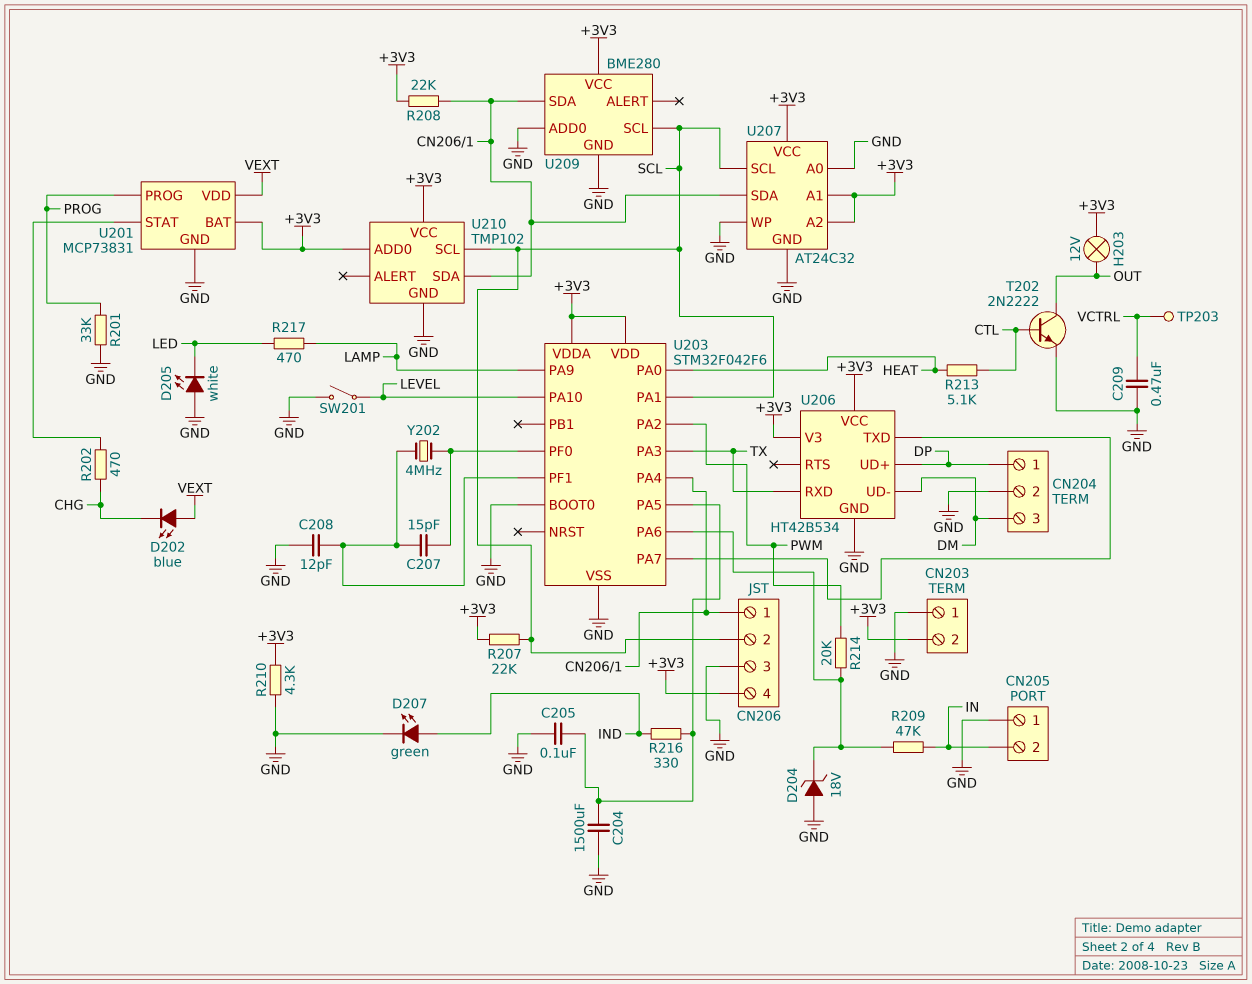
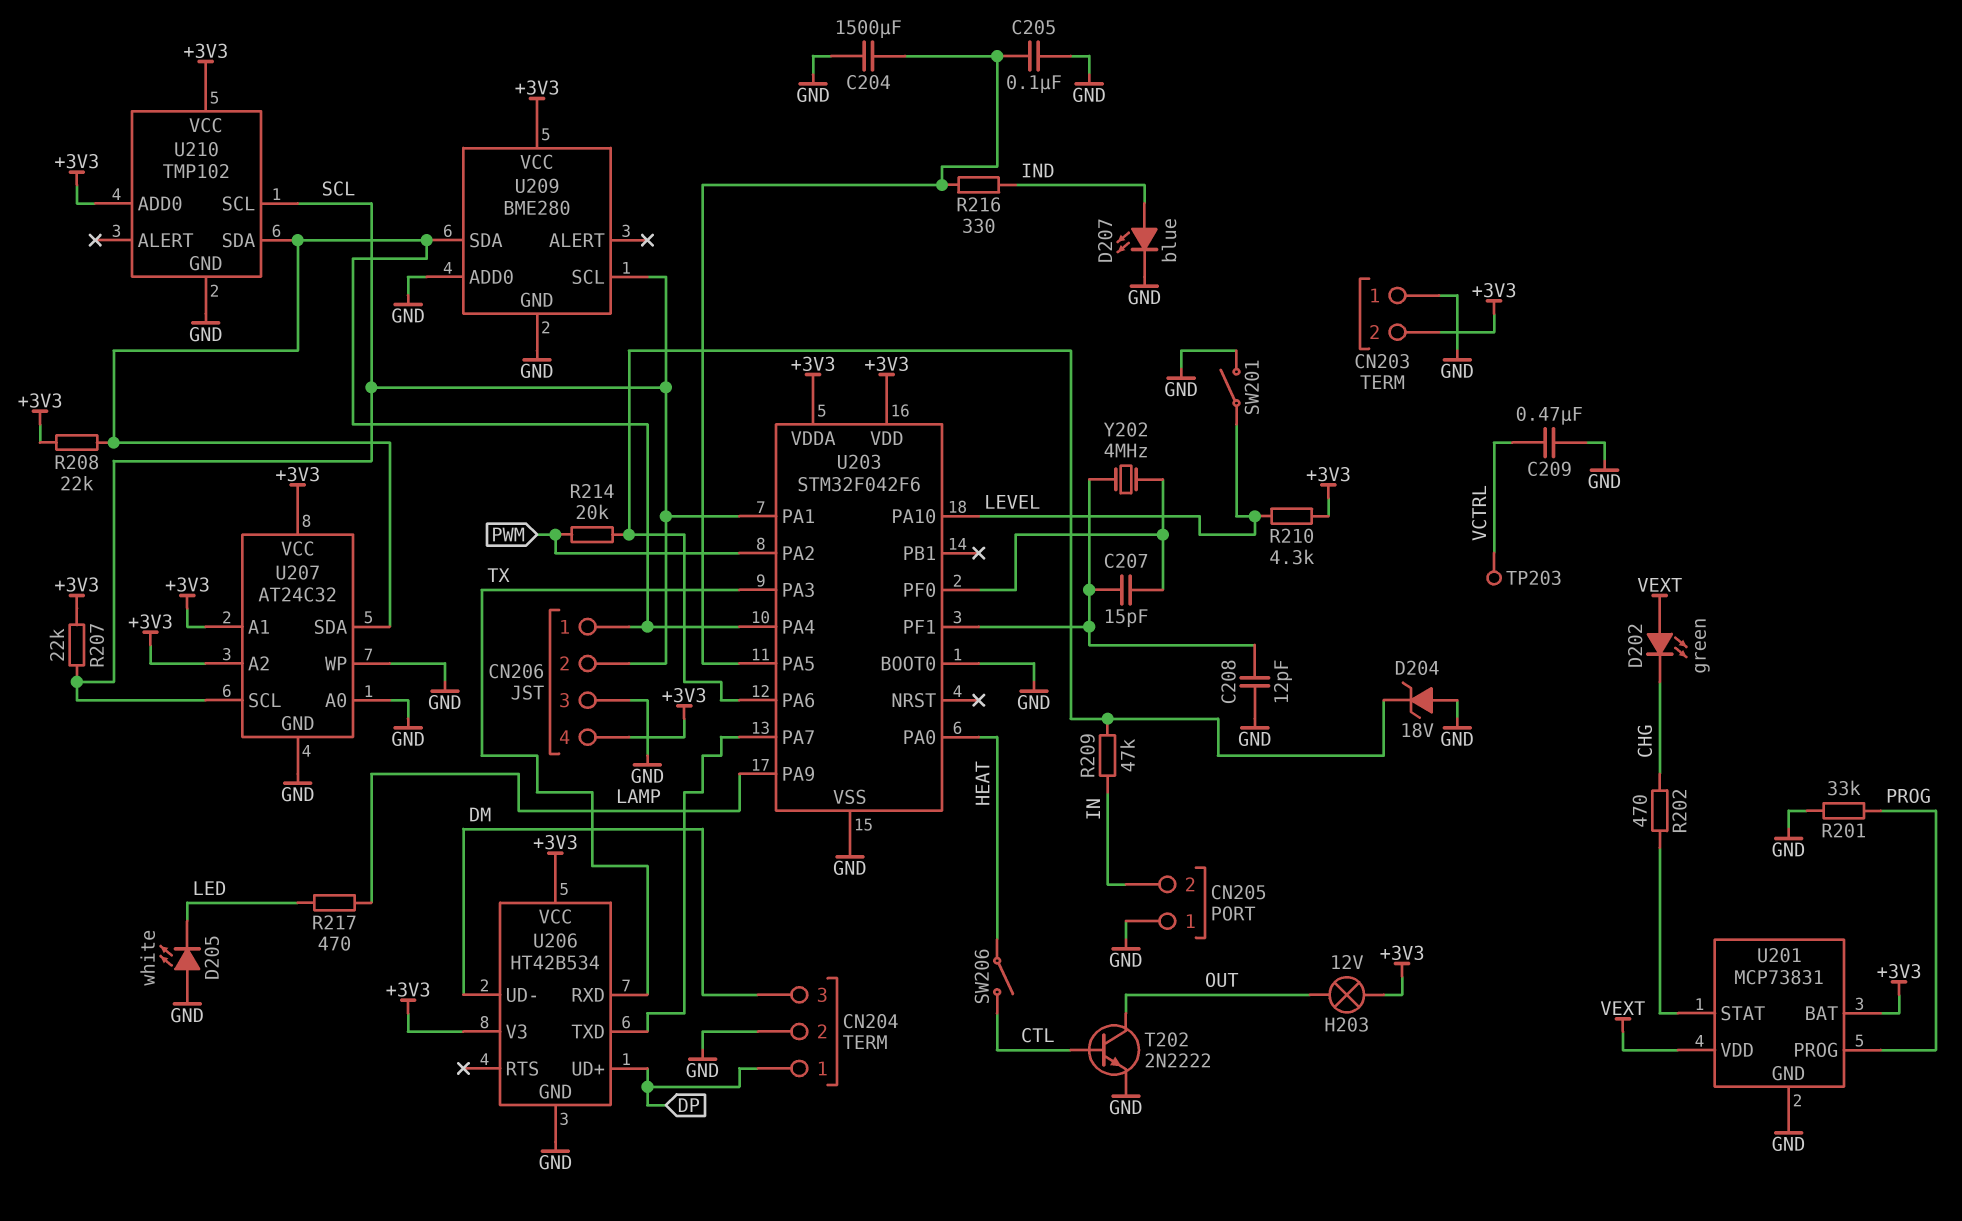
D202: LED blue (A VEXT, K CHG) -> LED green (A VEXT, K CHG)
D207: LED green (A IND, K GND) -> LED blue (A IND, K GND)
R210: 4.3k (+3V3, GND) -> 4.3k (+3V3, LEVEL)
R213: 5.1k (CTL, HEAT) -> none
SW206: none -> switch (CTL, HEAT)

